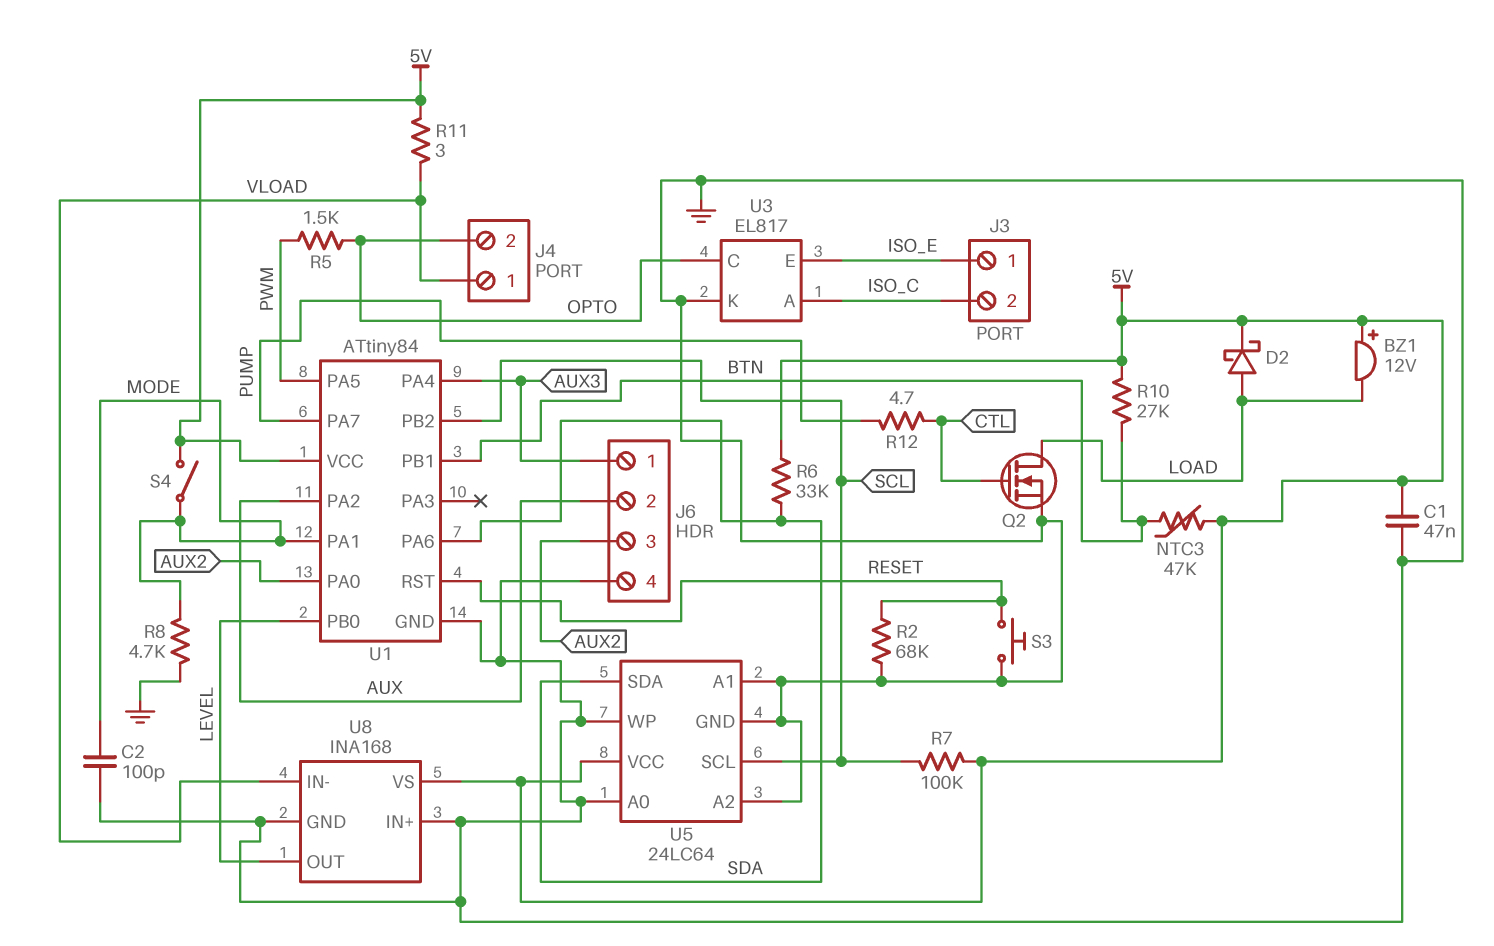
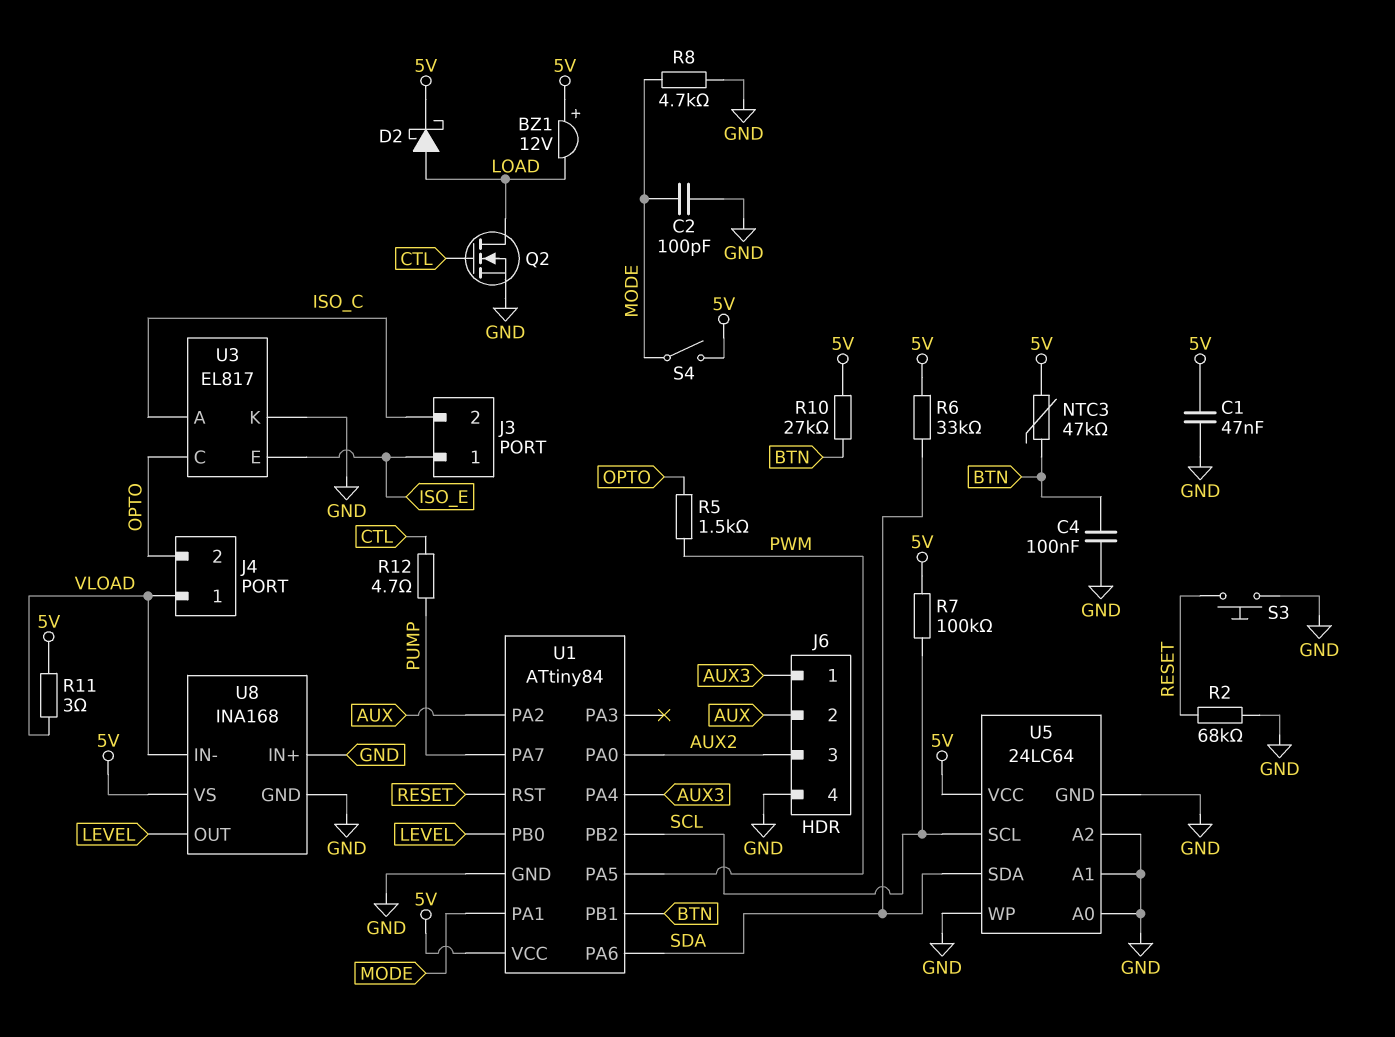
C4: none -> 100nF (BTN, GND)

